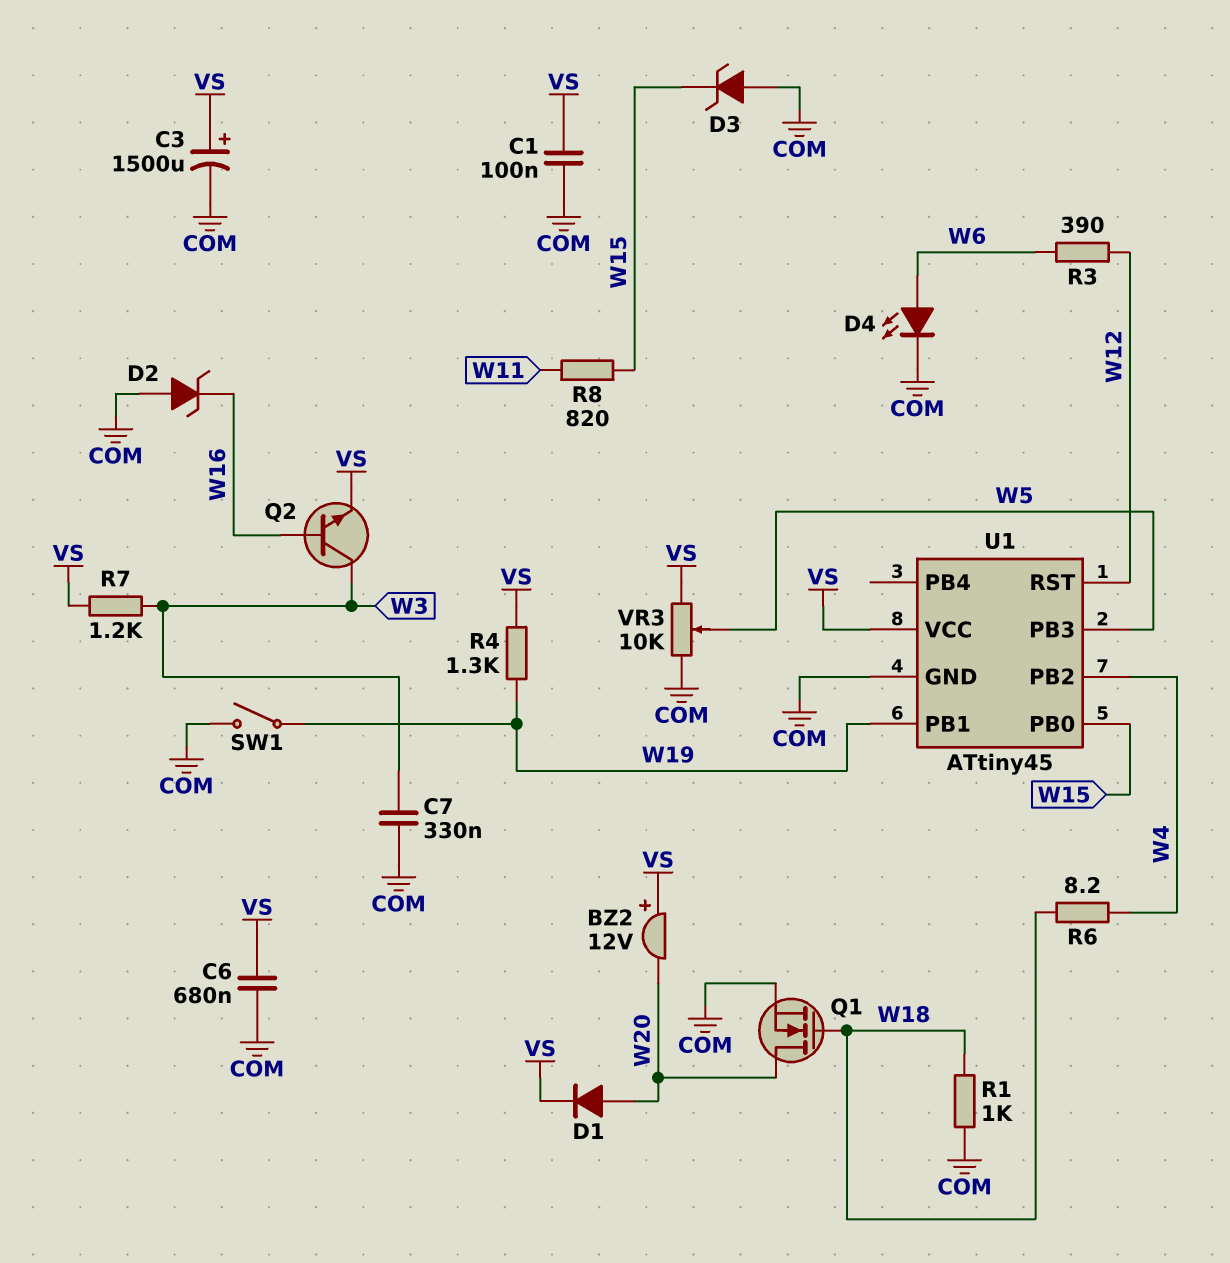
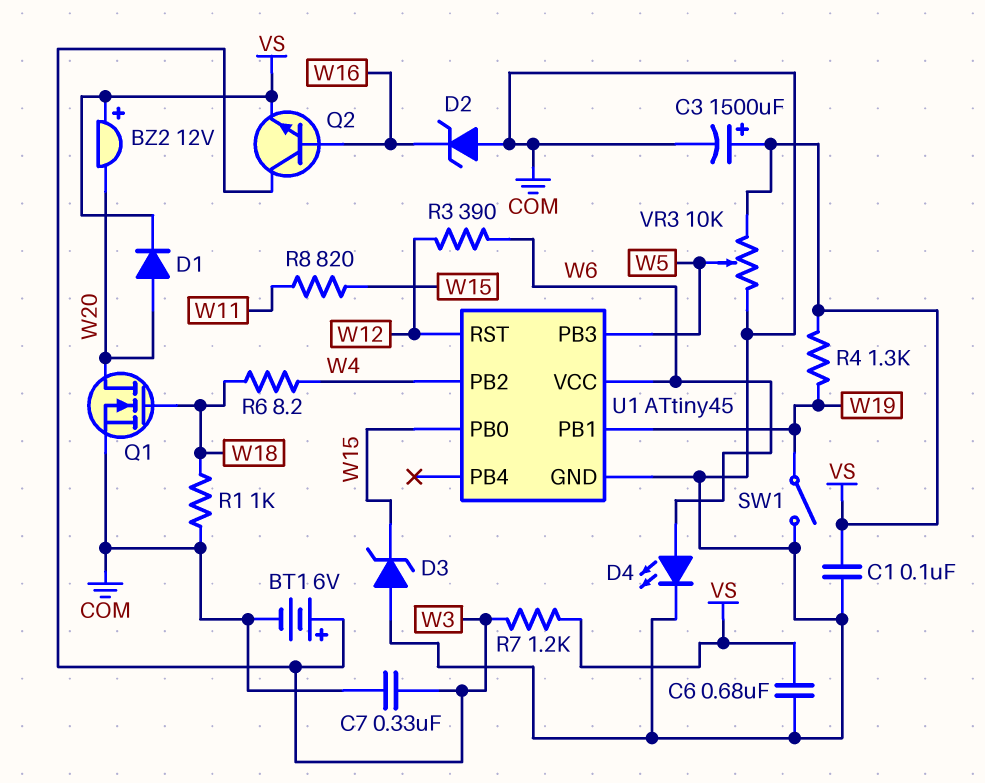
BT1: none -> 6V (plus W3, minus COM)
U1 pin VCC: VS -> W6

